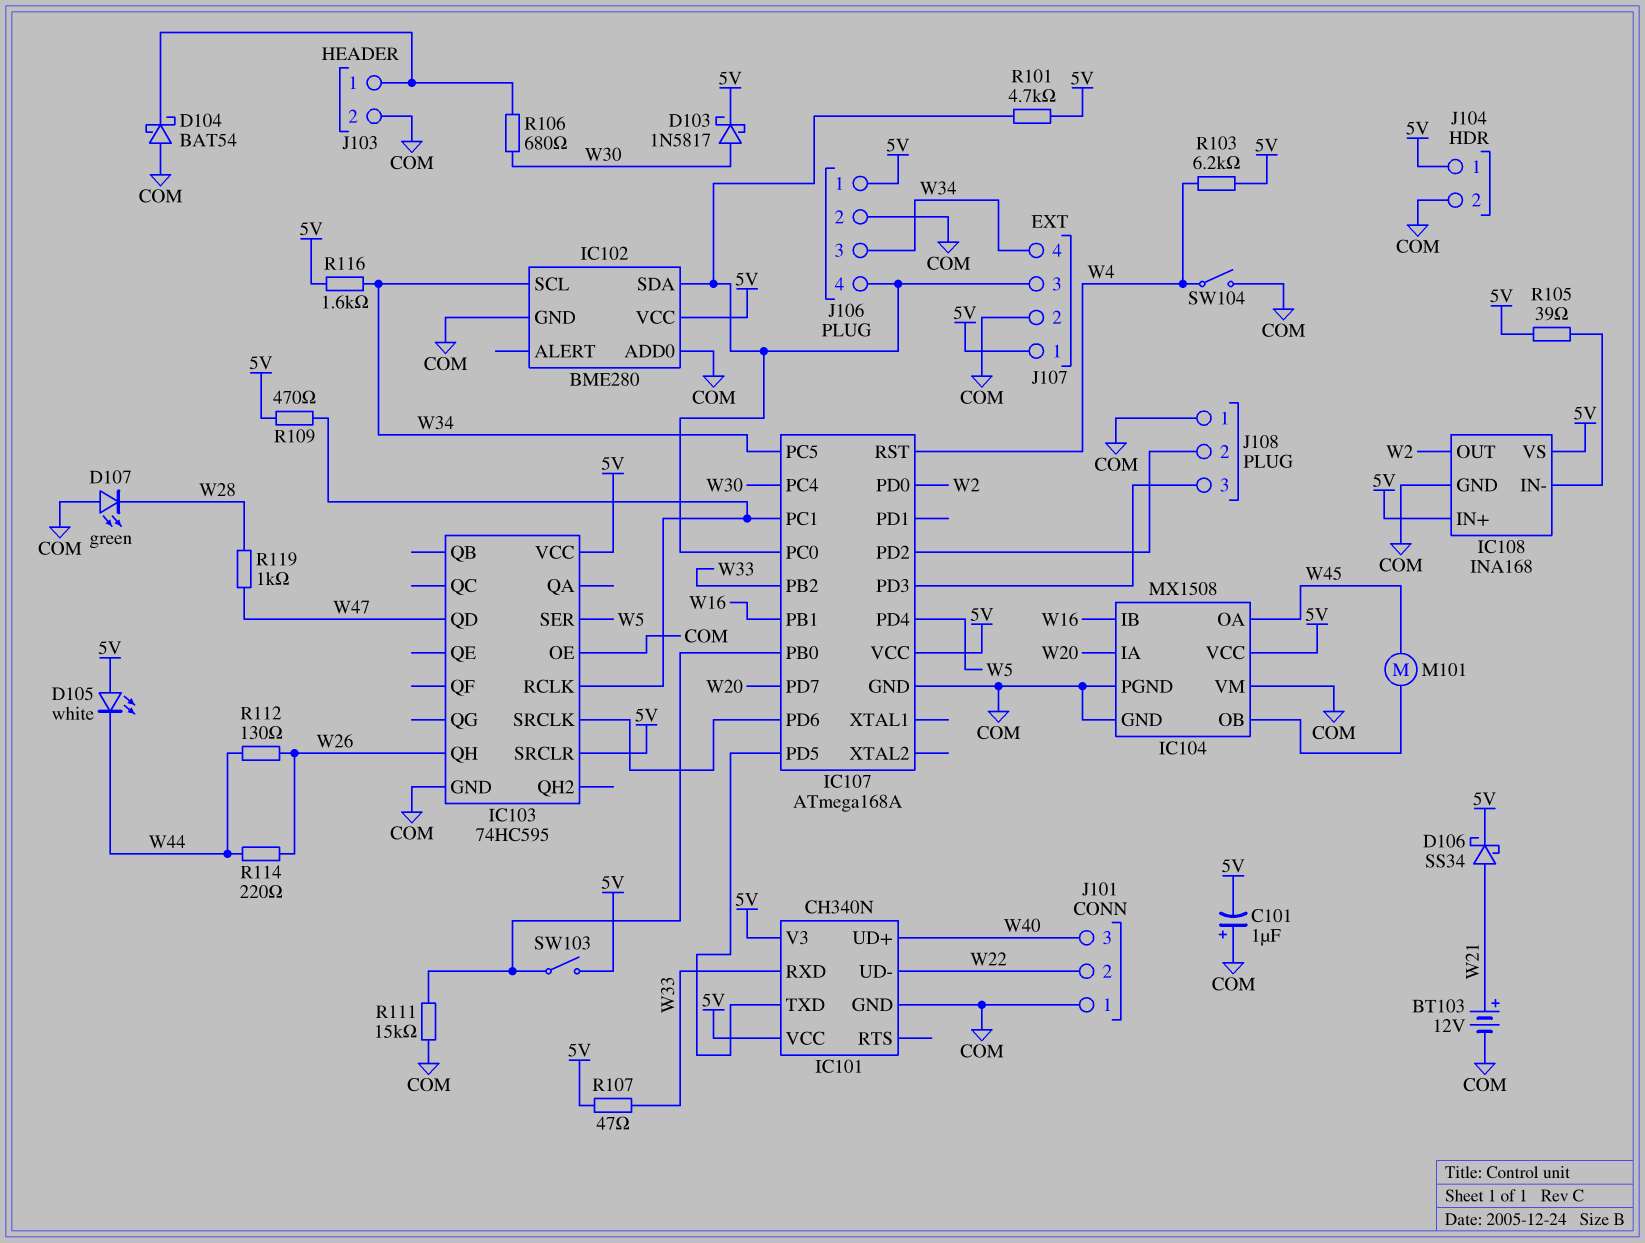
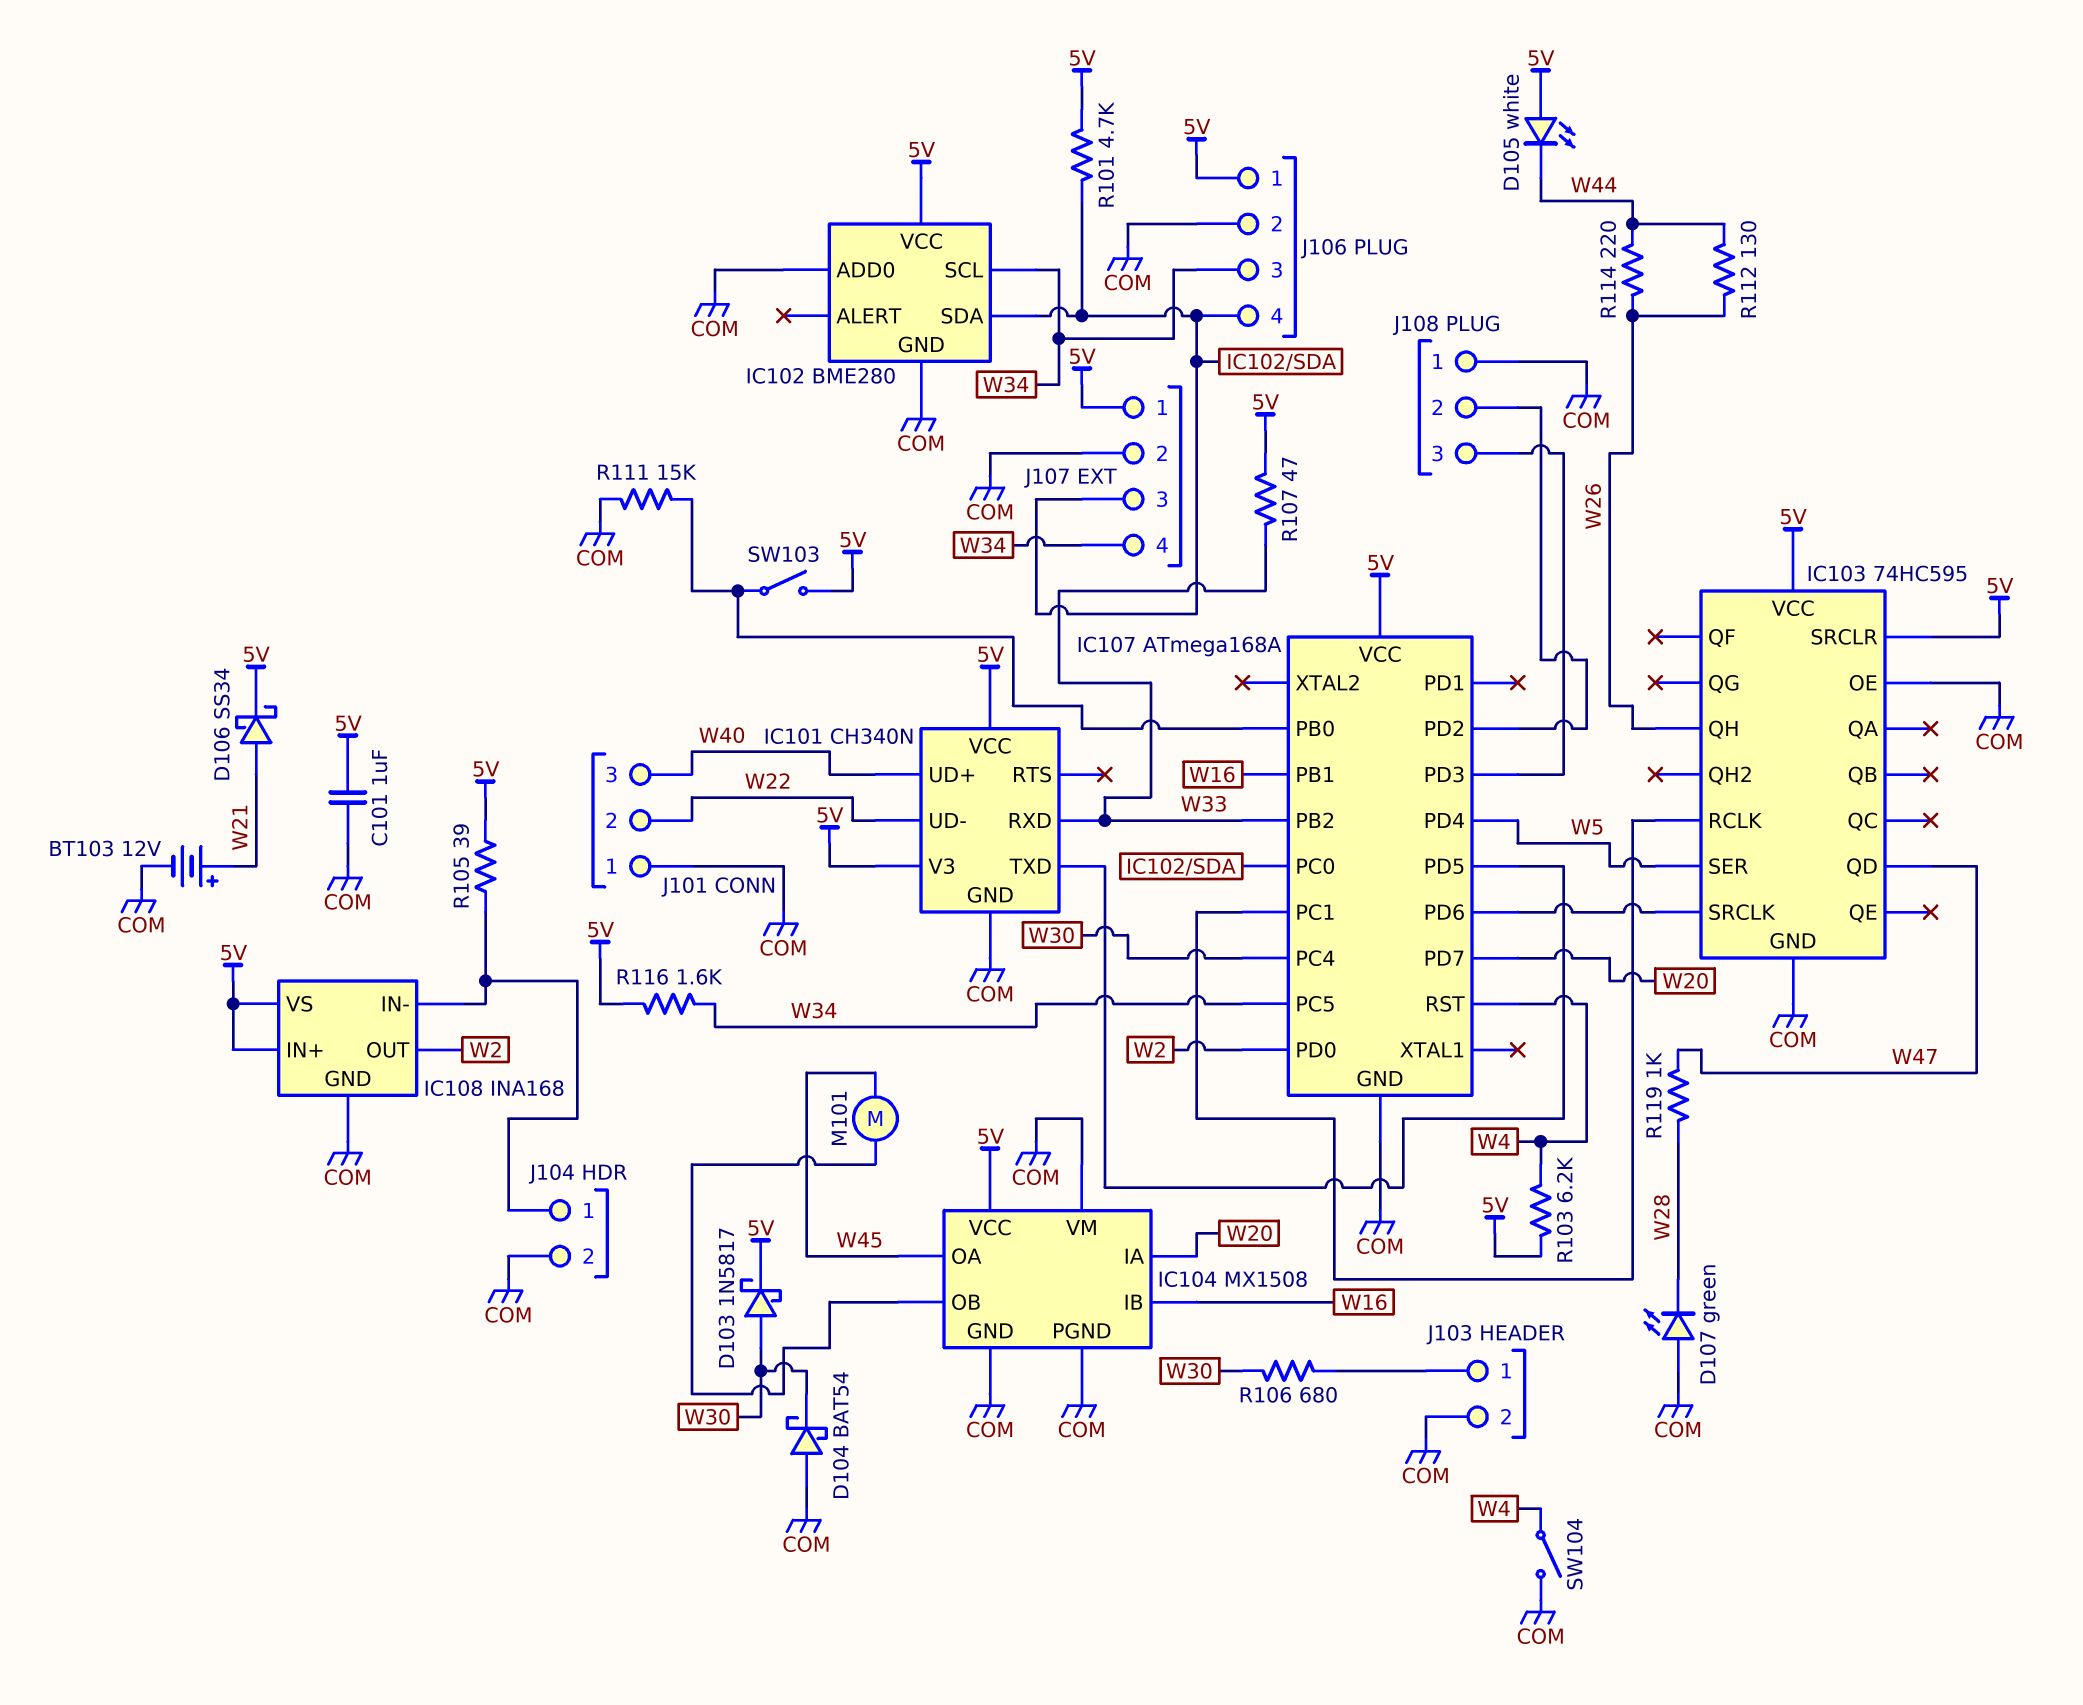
C101: 1uF (plus COM, minus 5V) -> 1uF (5V, COM)
D104: schottky BAT54 (A COM, K J103/1) -> schottky BAT54 (A COM, K W30)
J104 pin 1: 5V -> IC108/IN-
R109: 470 (5V, IC103/RCLK) -> none

